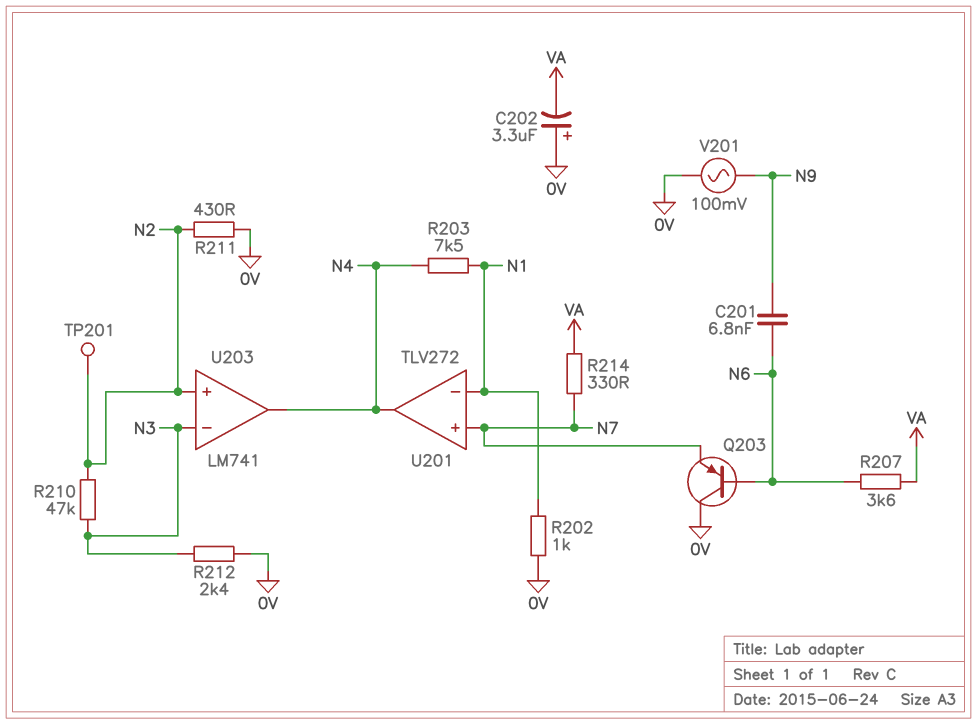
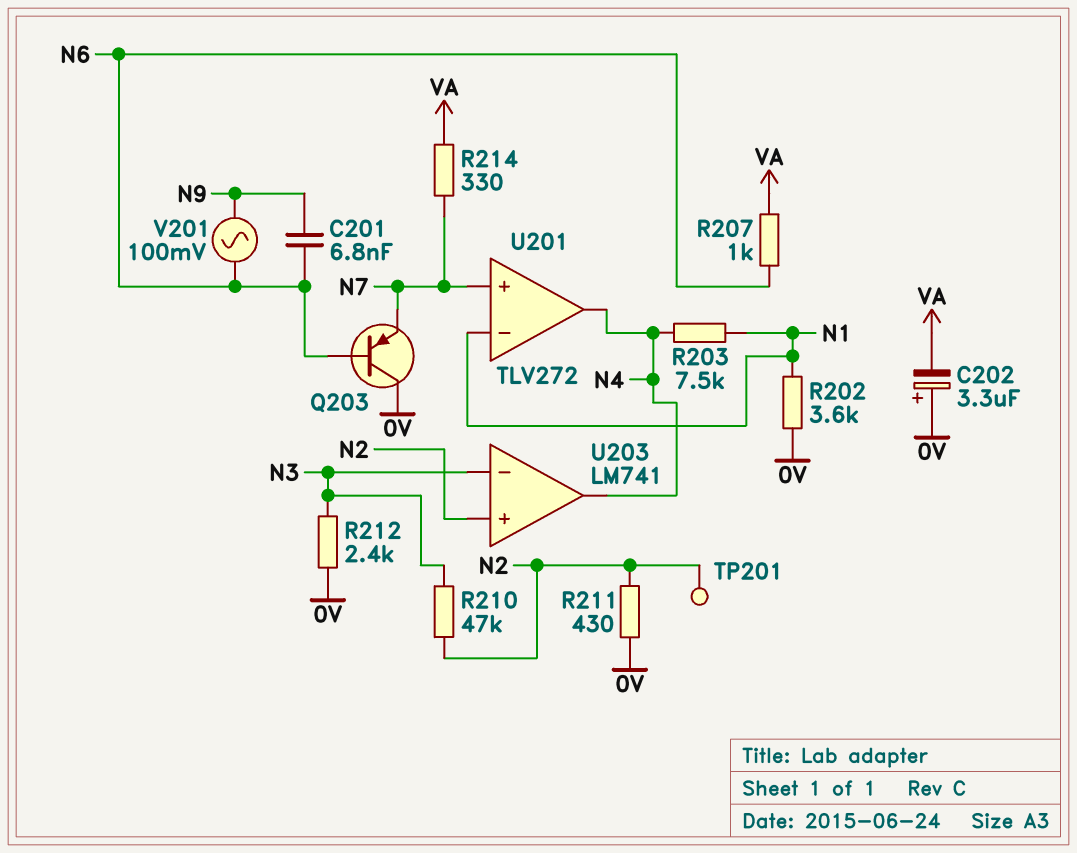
R202: 1k (0V, N1) -> 3.6k (0V, N1)
R207: 3.6k (N6, VA) -> 1k (N6, VA)
V201: AC 100mV (0V, N9) -> AC 100mV (N6, N9)

